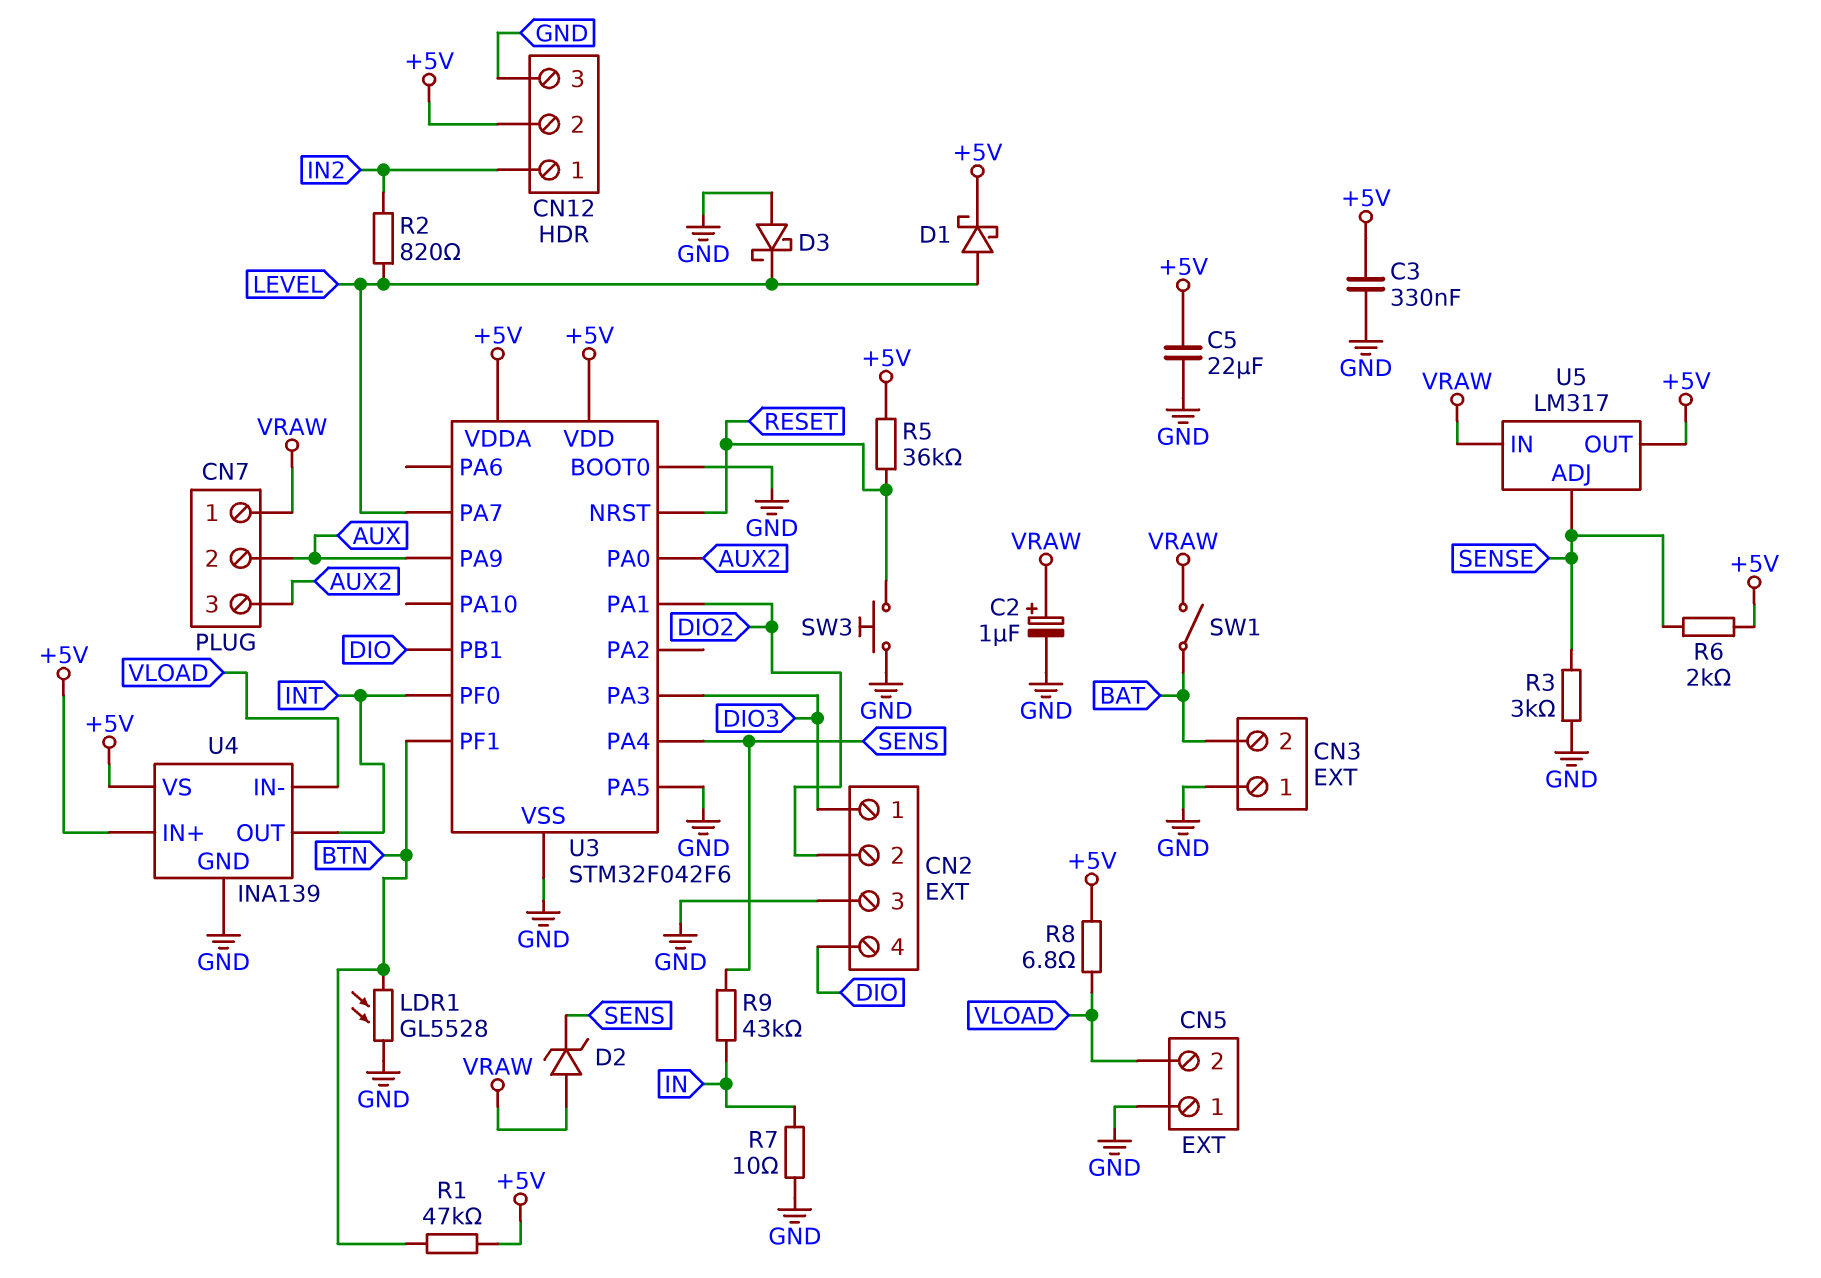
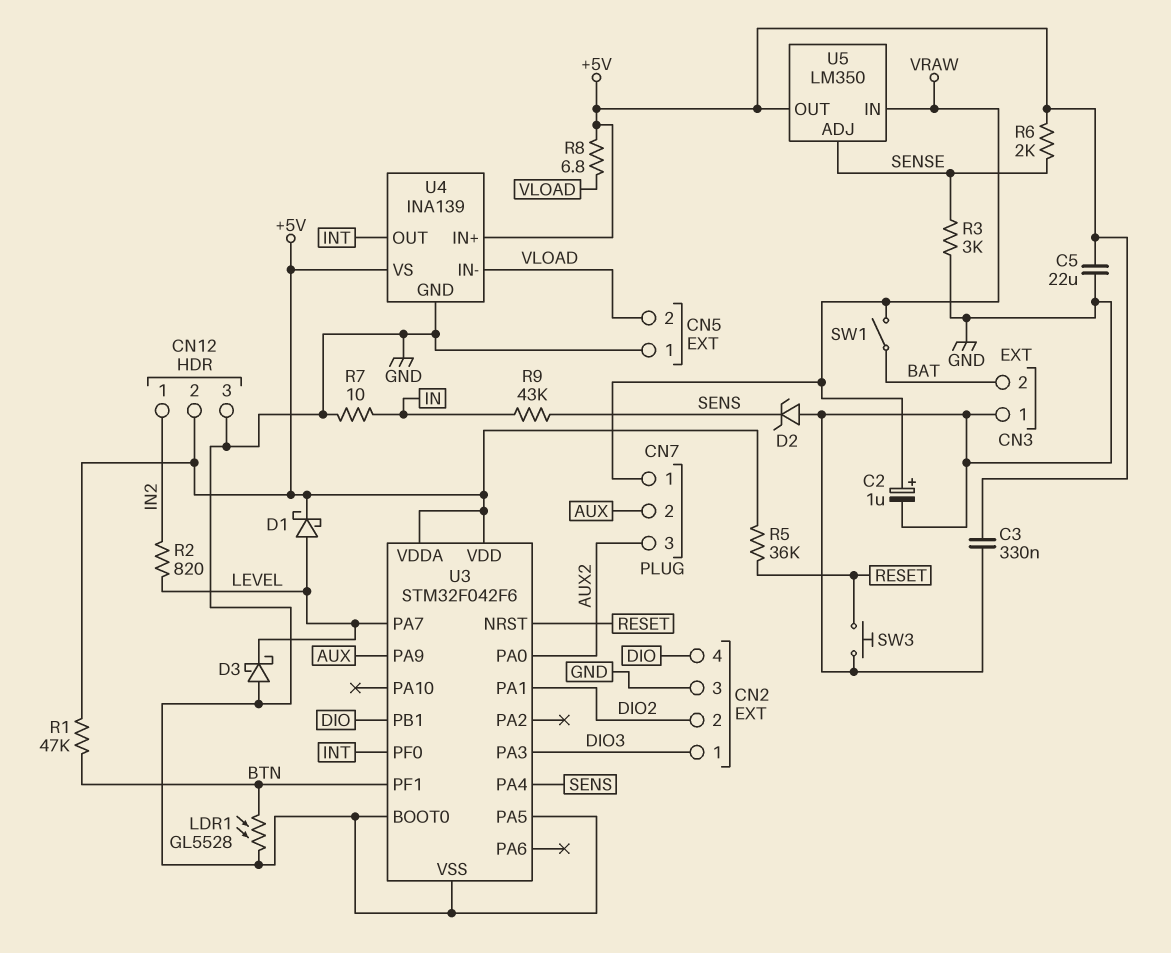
D2: zener (A VRAW, K SENS) -> zener (A GND, K SENS)
U5: LM317 -> LM350

